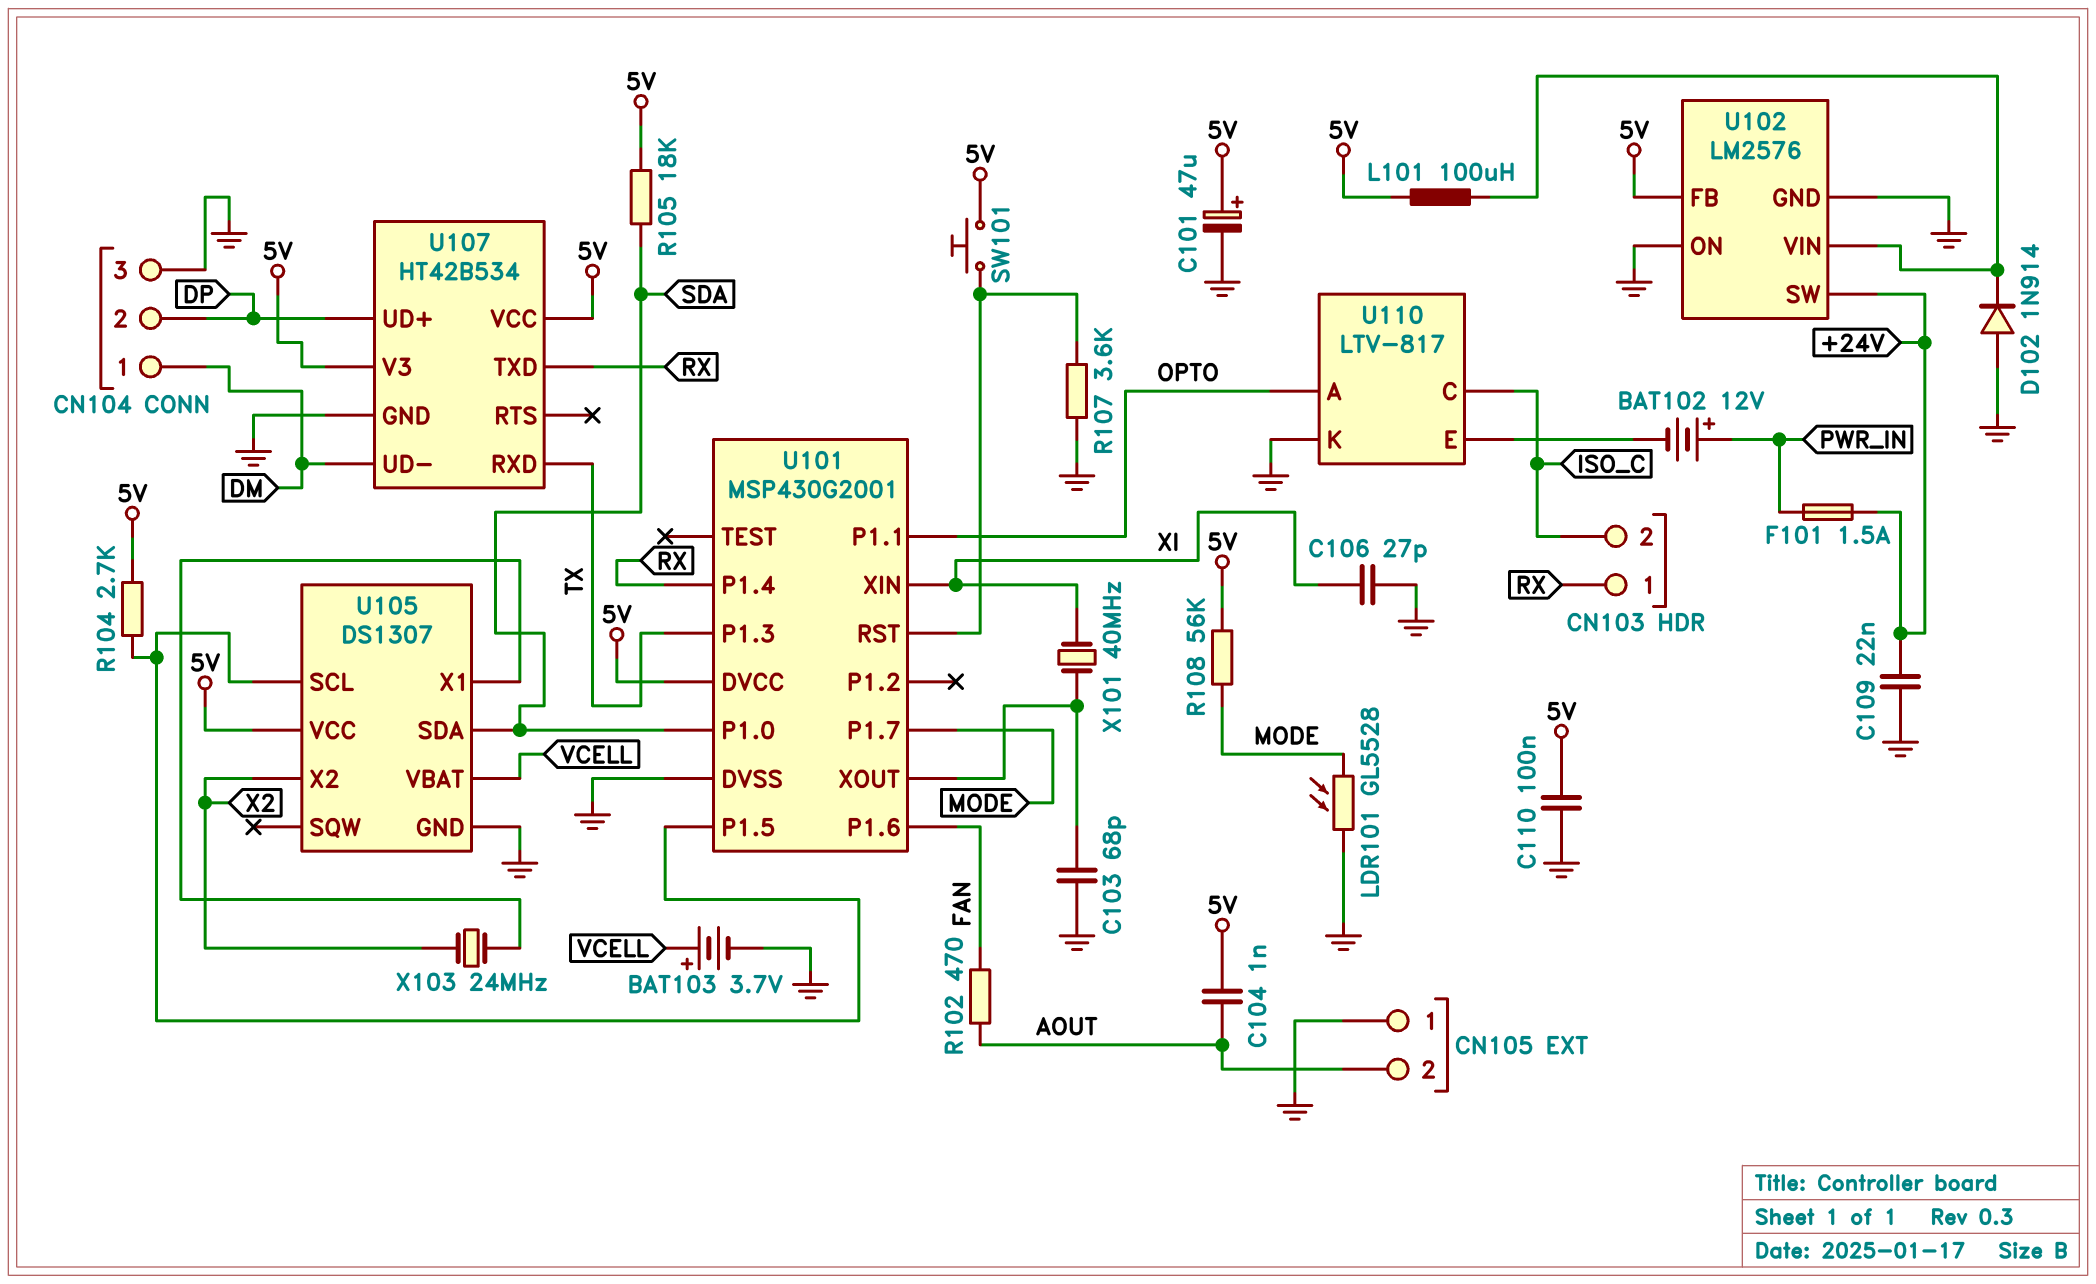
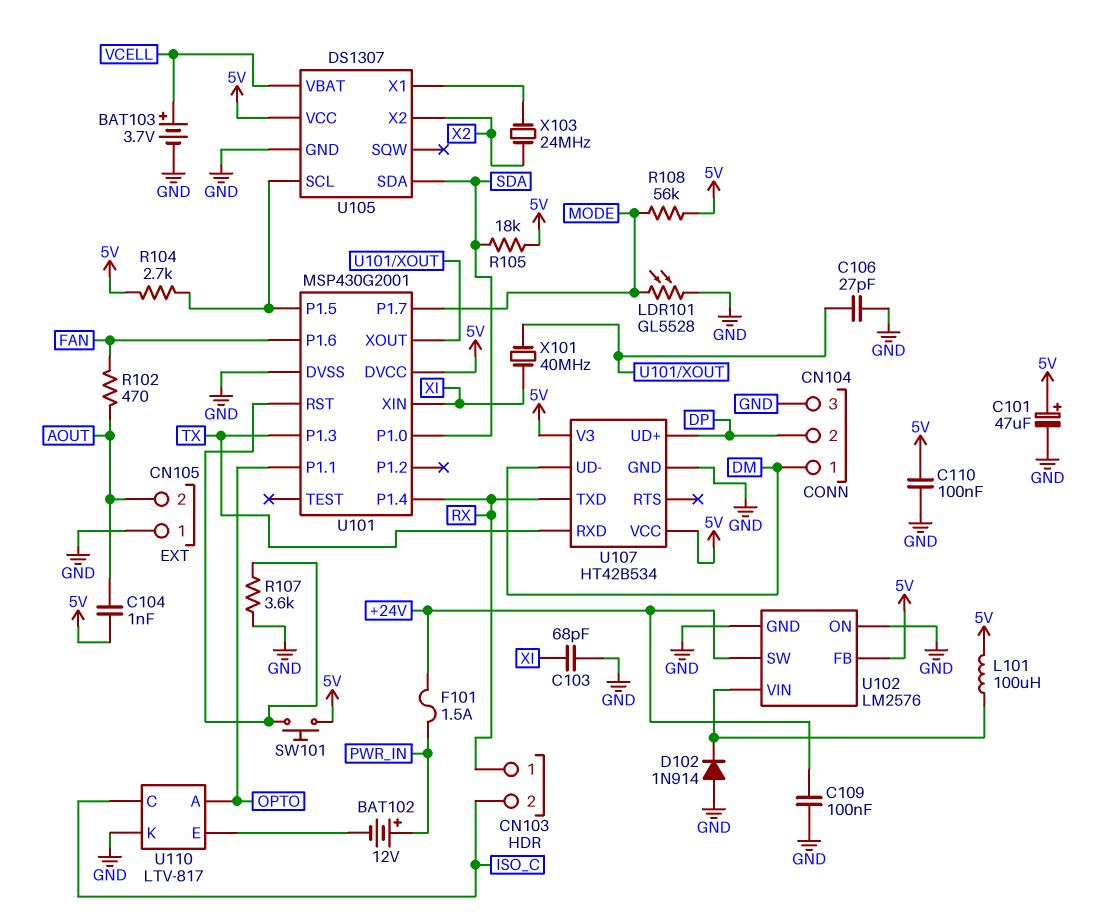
C103: 68pF (GND, U101/XOUT) -> 68pF (GND, XI)
C106: 27pF (GND, XI) -> 27pF (GND, U101/XOUT)
C109: 22nF (+24V, GND) -> 100nF (+24V, GND)

